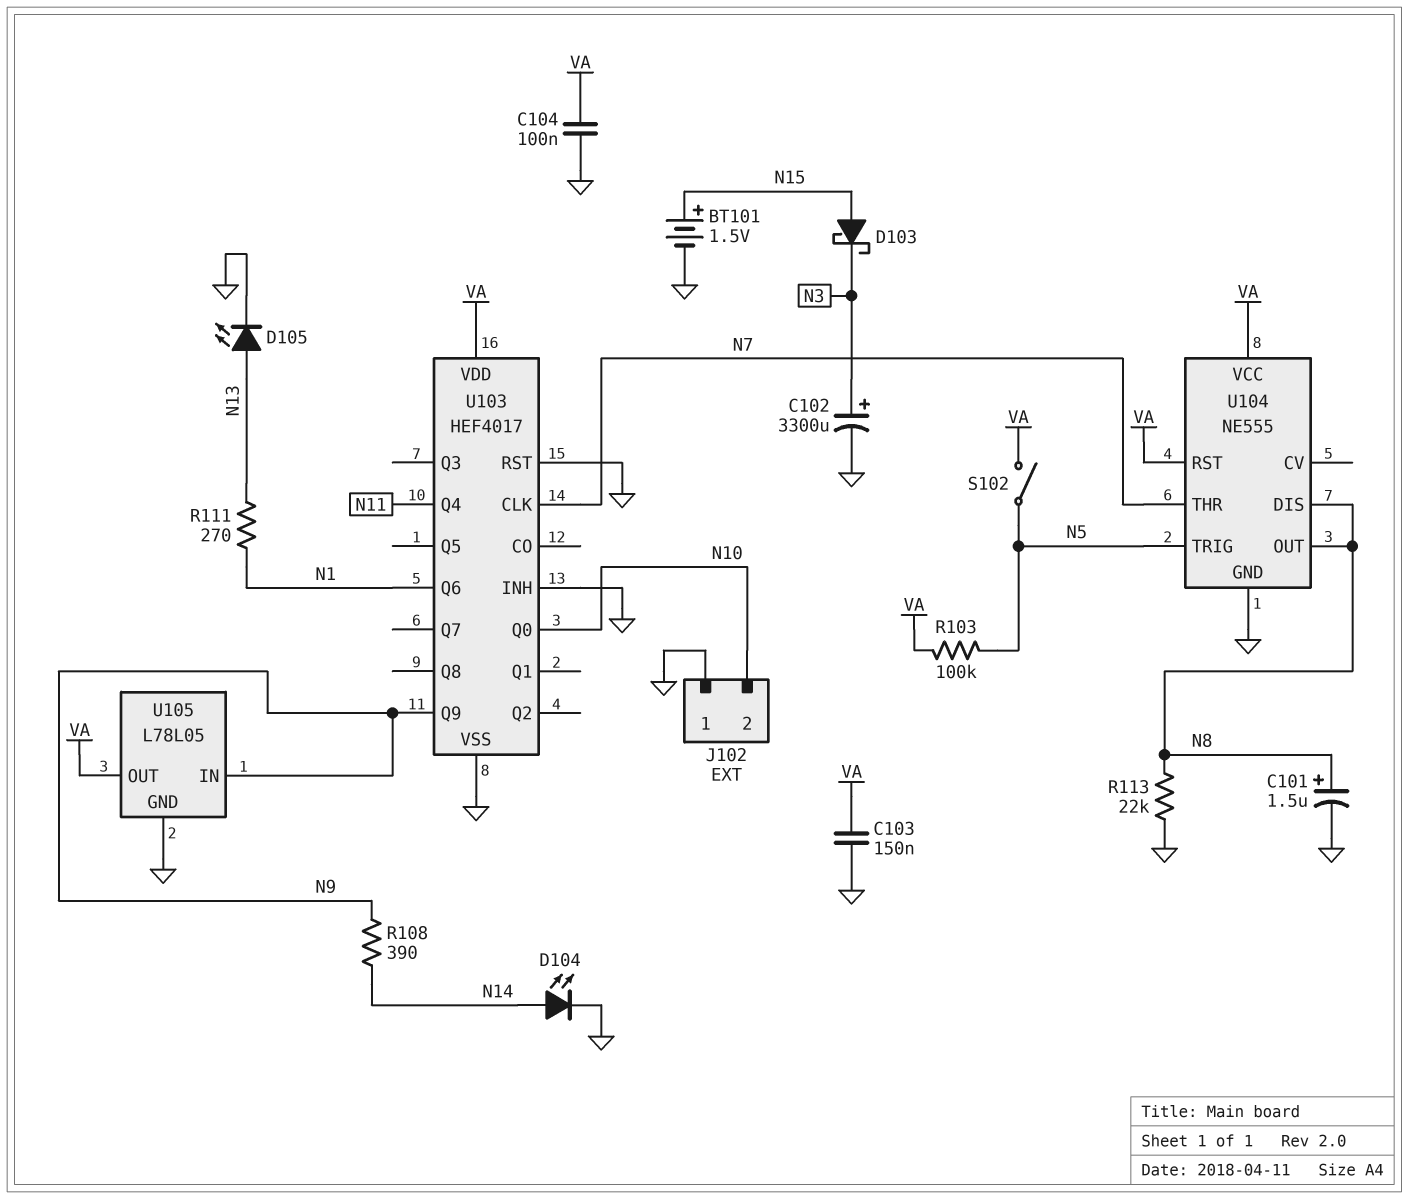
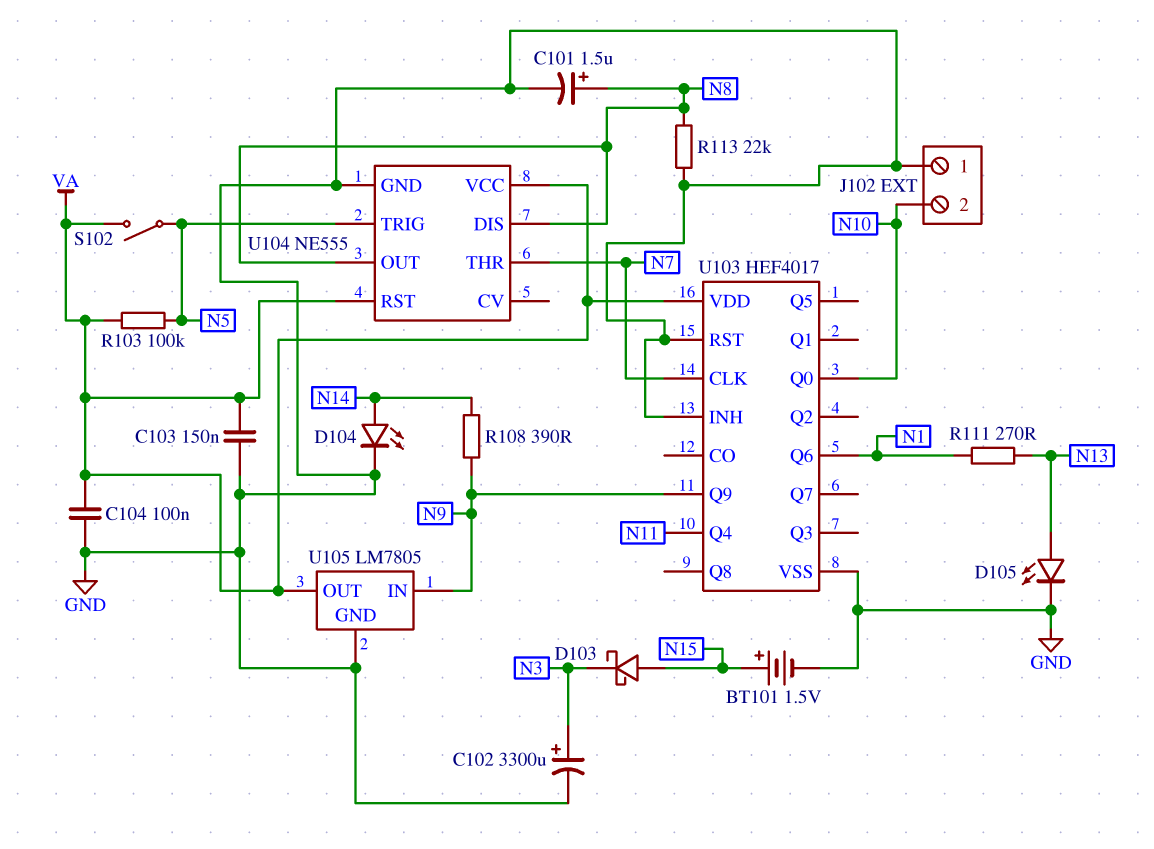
U105: L78L05 -> LM7805

